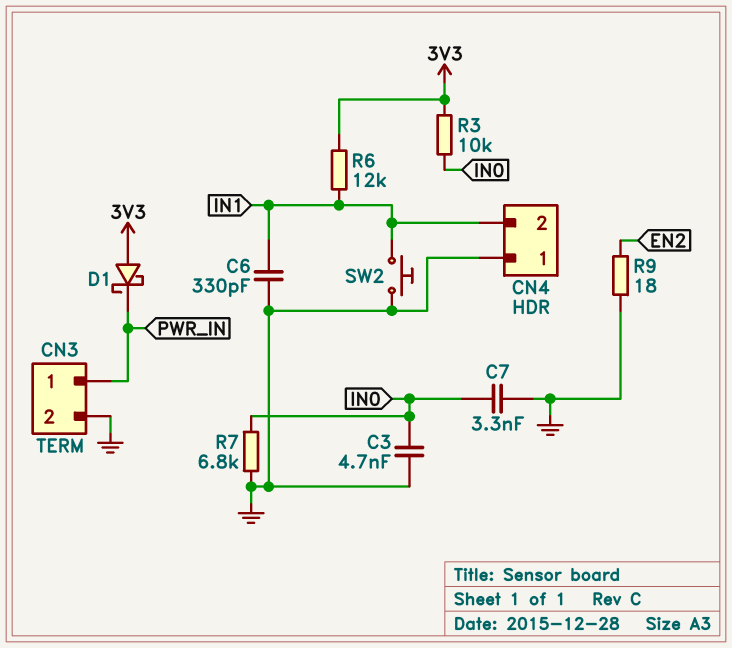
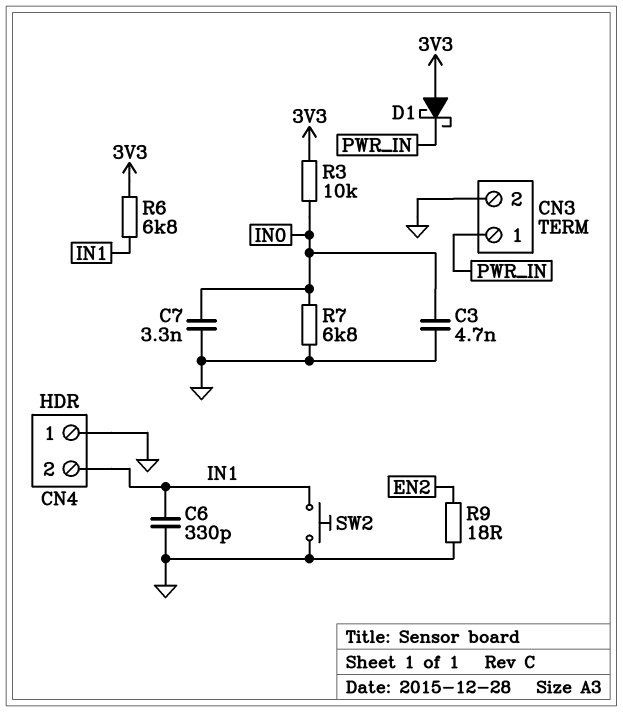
R6: 12k (3V3, IN1) -> 6.8k (3V3, IN1)

